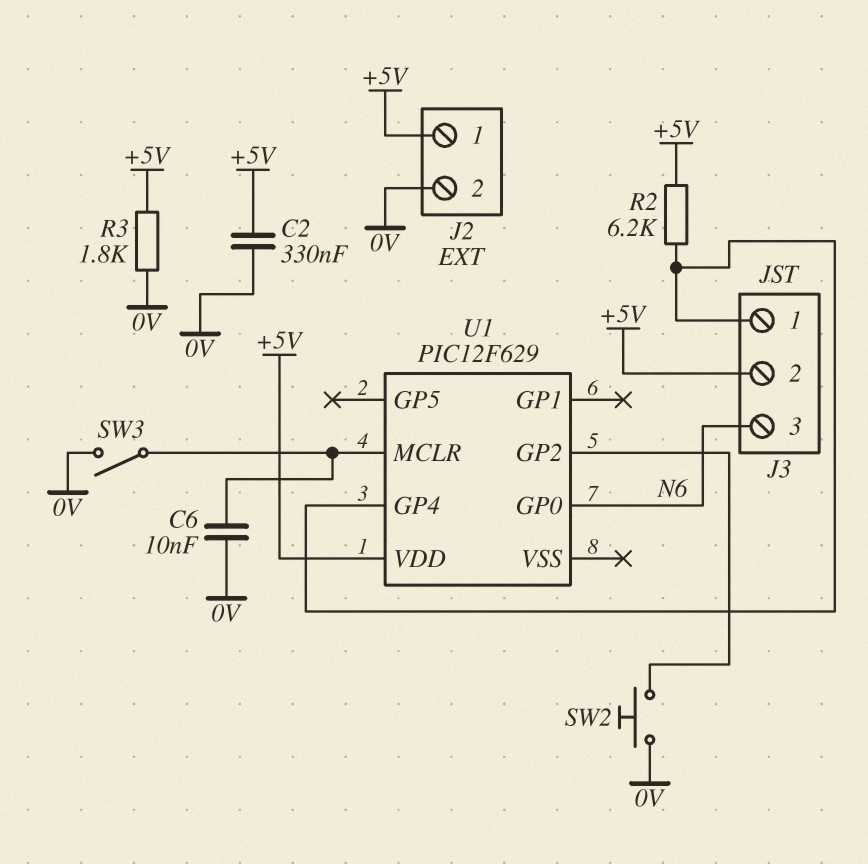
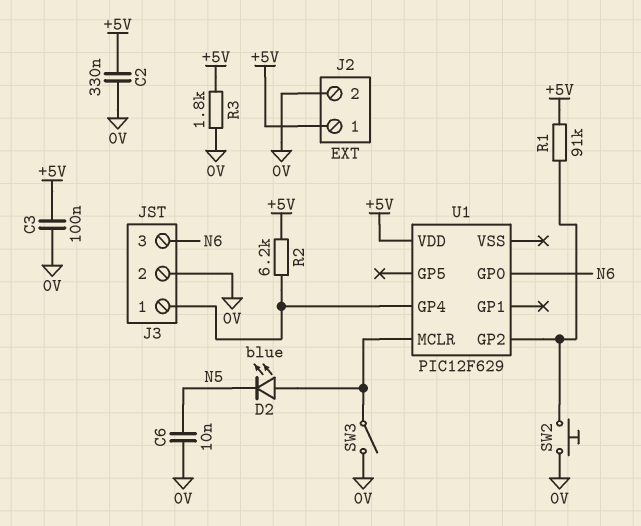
C3: none -> 100nF (+5V, 0V)
C6: 10nF (0V, U1/MCLR) -> 10nF (0V, N5)
D2: none -> LED blue (A U1/MCLR, K N5)
J3 pin 2: +5V -> 0V
R1: none -> 91k (+5V, U1/GP2)

